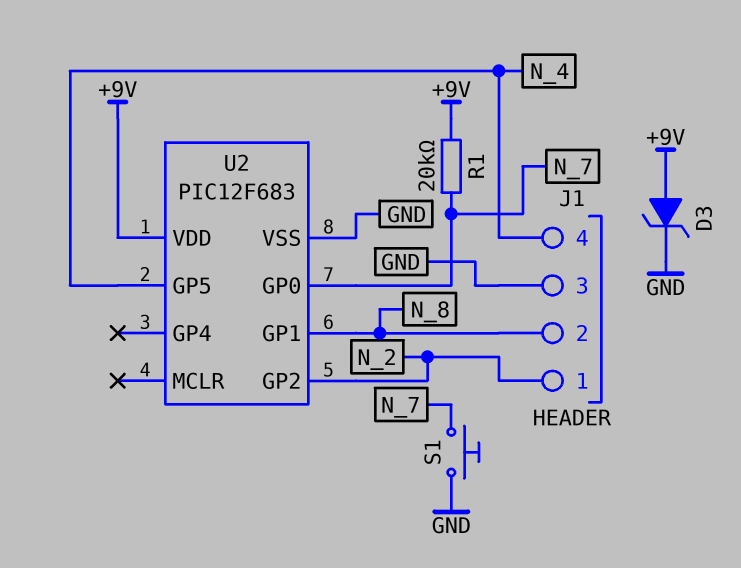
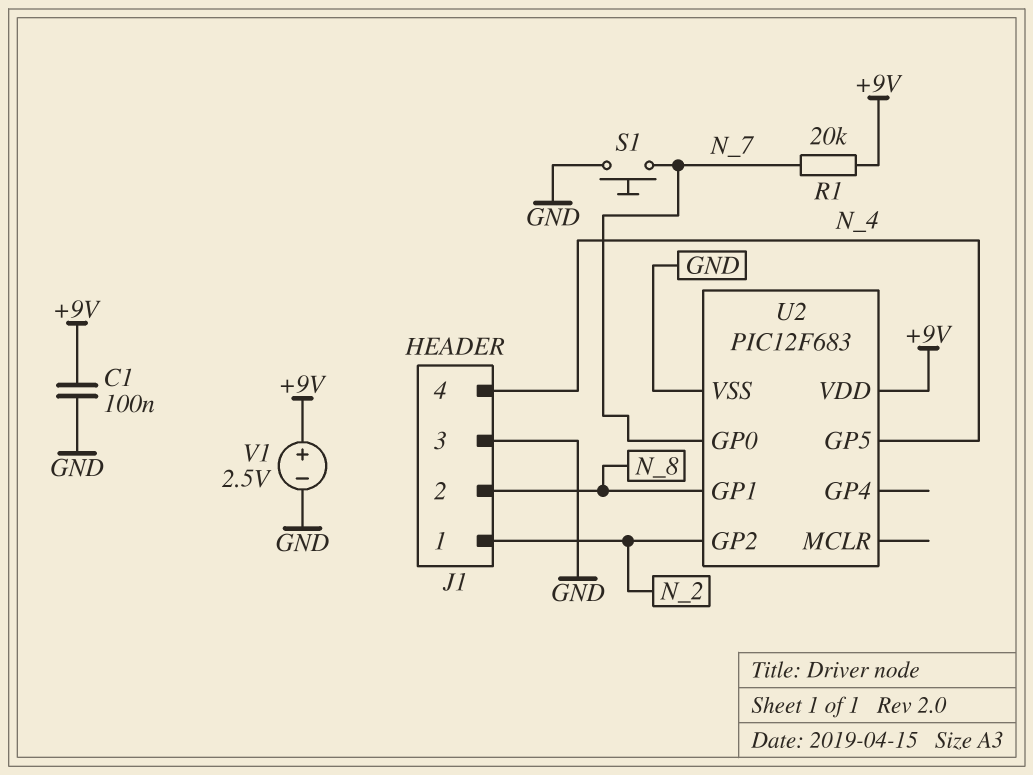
C1: none -> 100nF (+9V, GND)
D3: zener (A +9V, K GND) -> none
V1: none -> 2.5V (plus +9V, minus GND)

